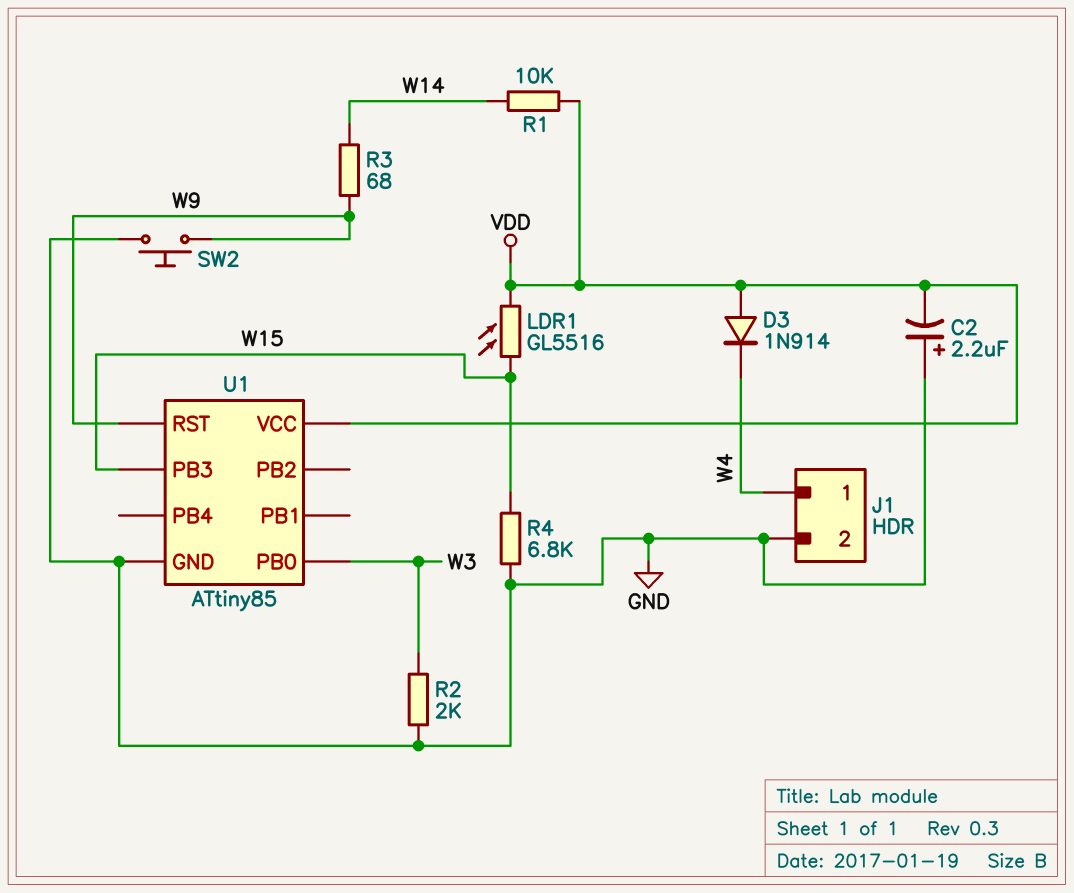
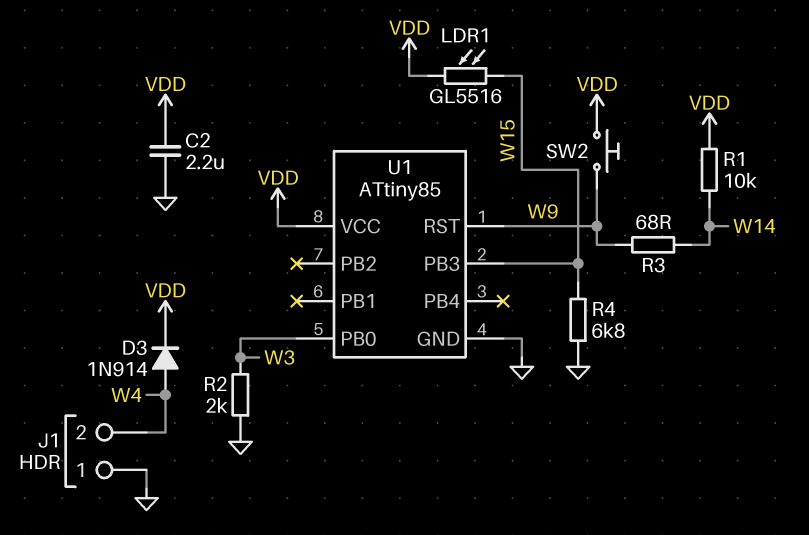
C2: 2.2uF (plus GND, minus VDD) -> 2.2uF (GND, VDD)
D3: diode 1N914 (A VDD, K W4) -> diode 1N914 (A W4, K VDD)
J1 pin 1: W4 -> GND
J1 pin 2: GND -> W4
SW2: button (GND, W9) -> button (VDD, W9)

